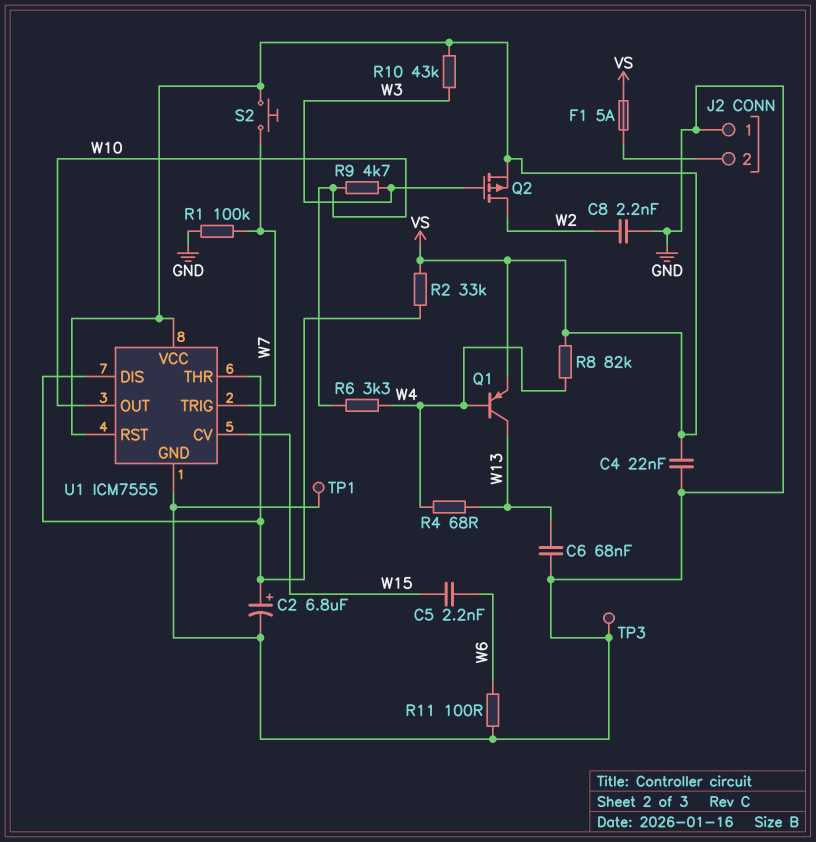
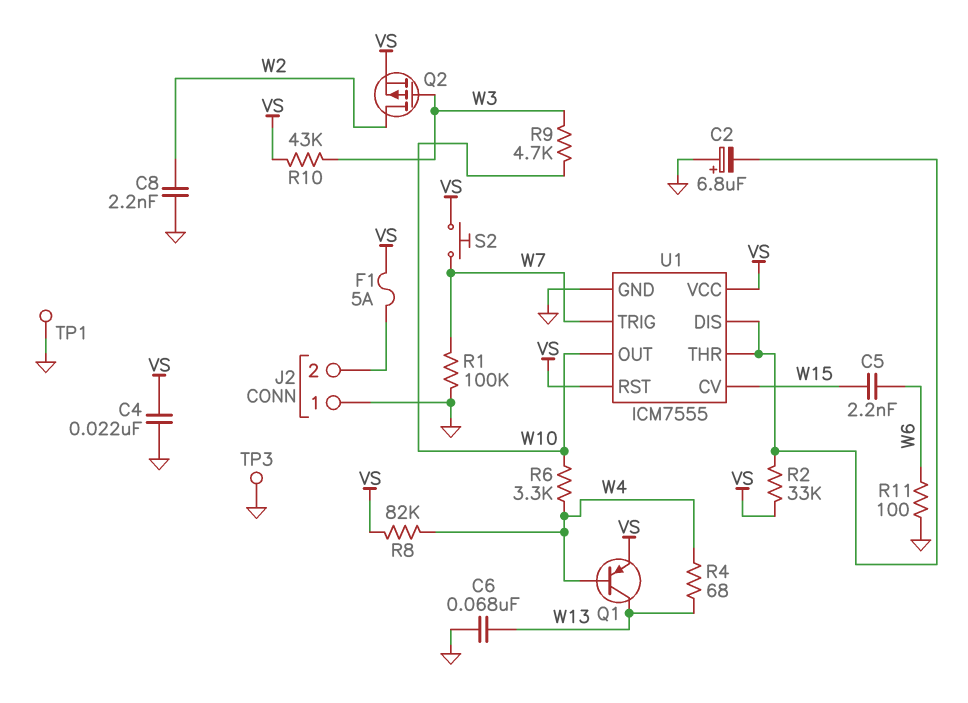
C2: 6.8uF (plus U1/DIS, minus GND) -> 6.8uF (plus GND, minus U1/DIS)

